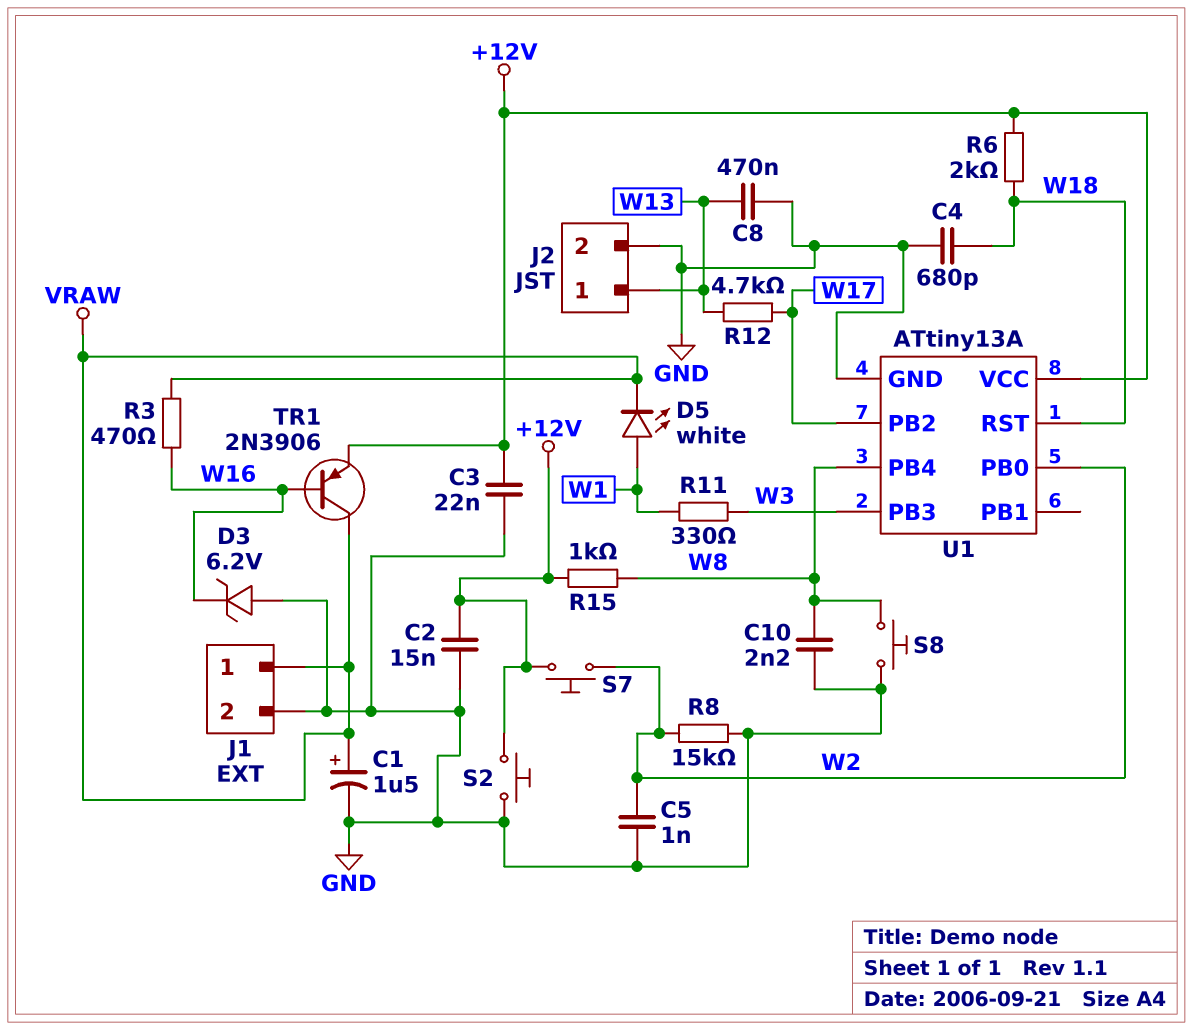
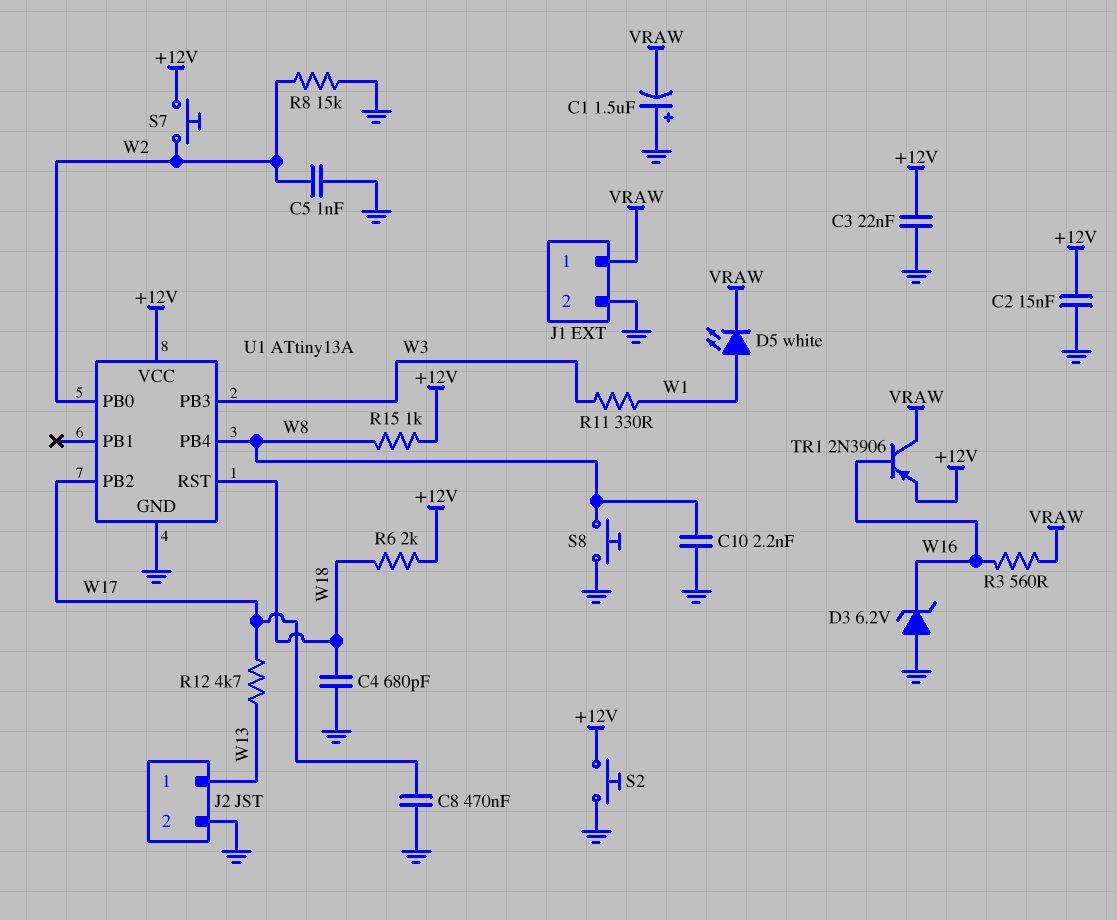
C1: 1.5uF (plus VRAW, minus GND) -> 1.5uF (plus GND, minus VRAW)
C8: 470nF (GND, W13) -> 470nF (GND, W17)
R3: 470 (VRAW, W16) -> 560 (VRAW, W16)

